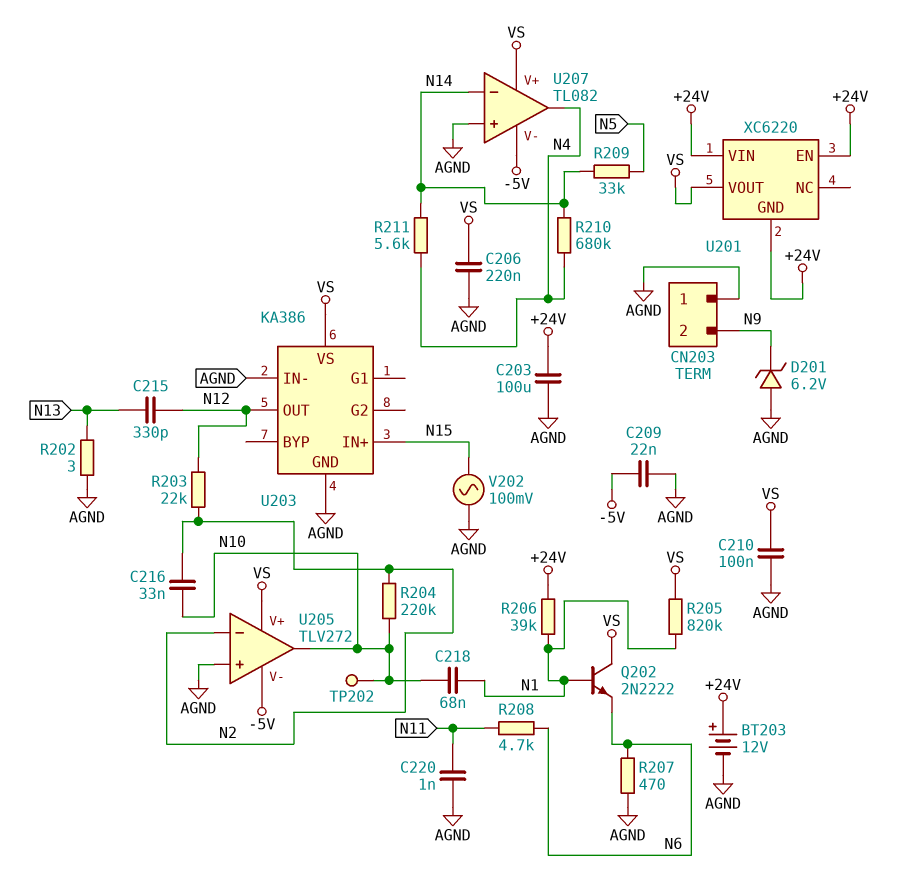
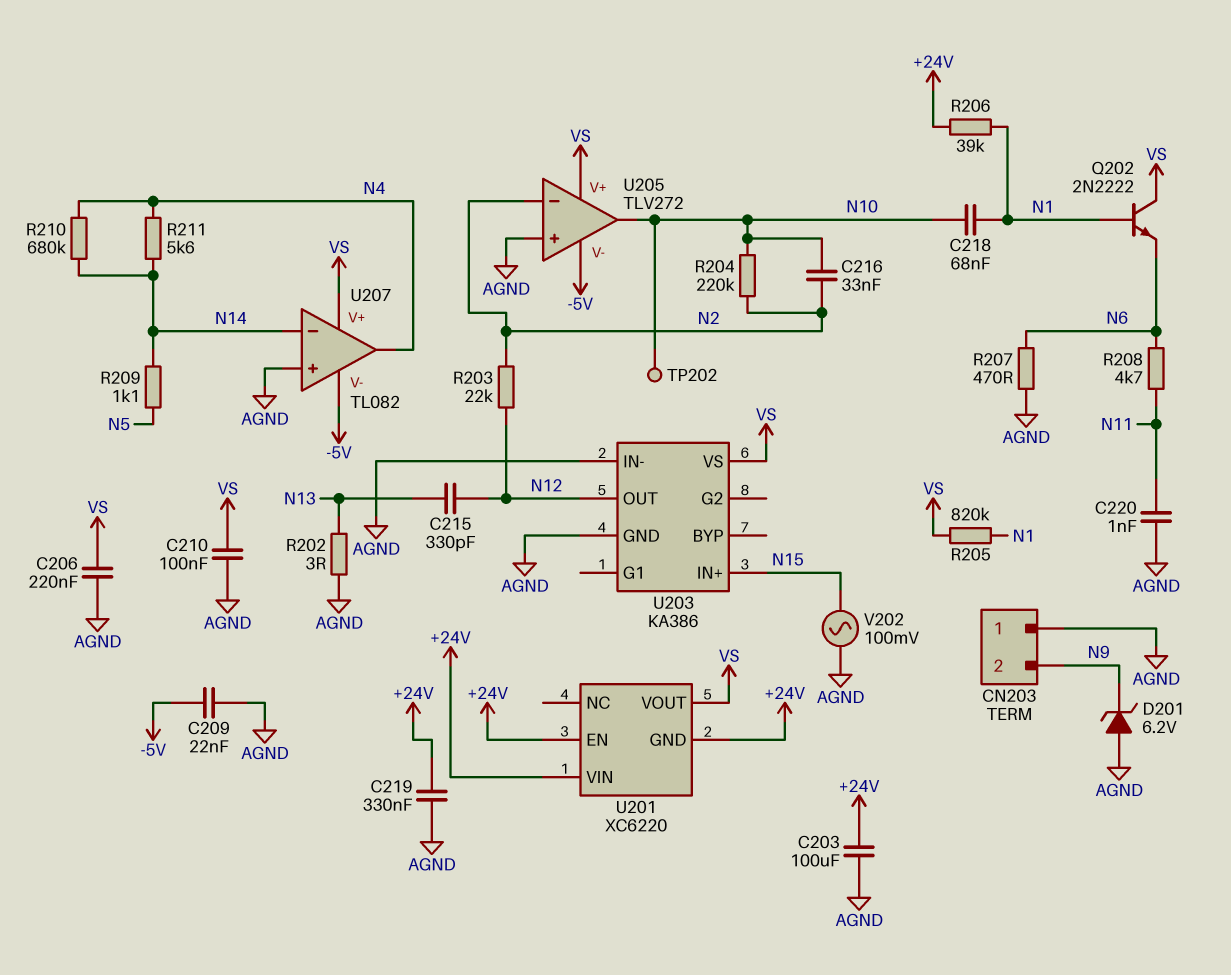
BT203: 12V (plus +24V, minus AGND) -> none
C219: none -> 330nF (+24V, AGND)
R209: 33k (N5, N14) -> 1.1k (N5, N14)

